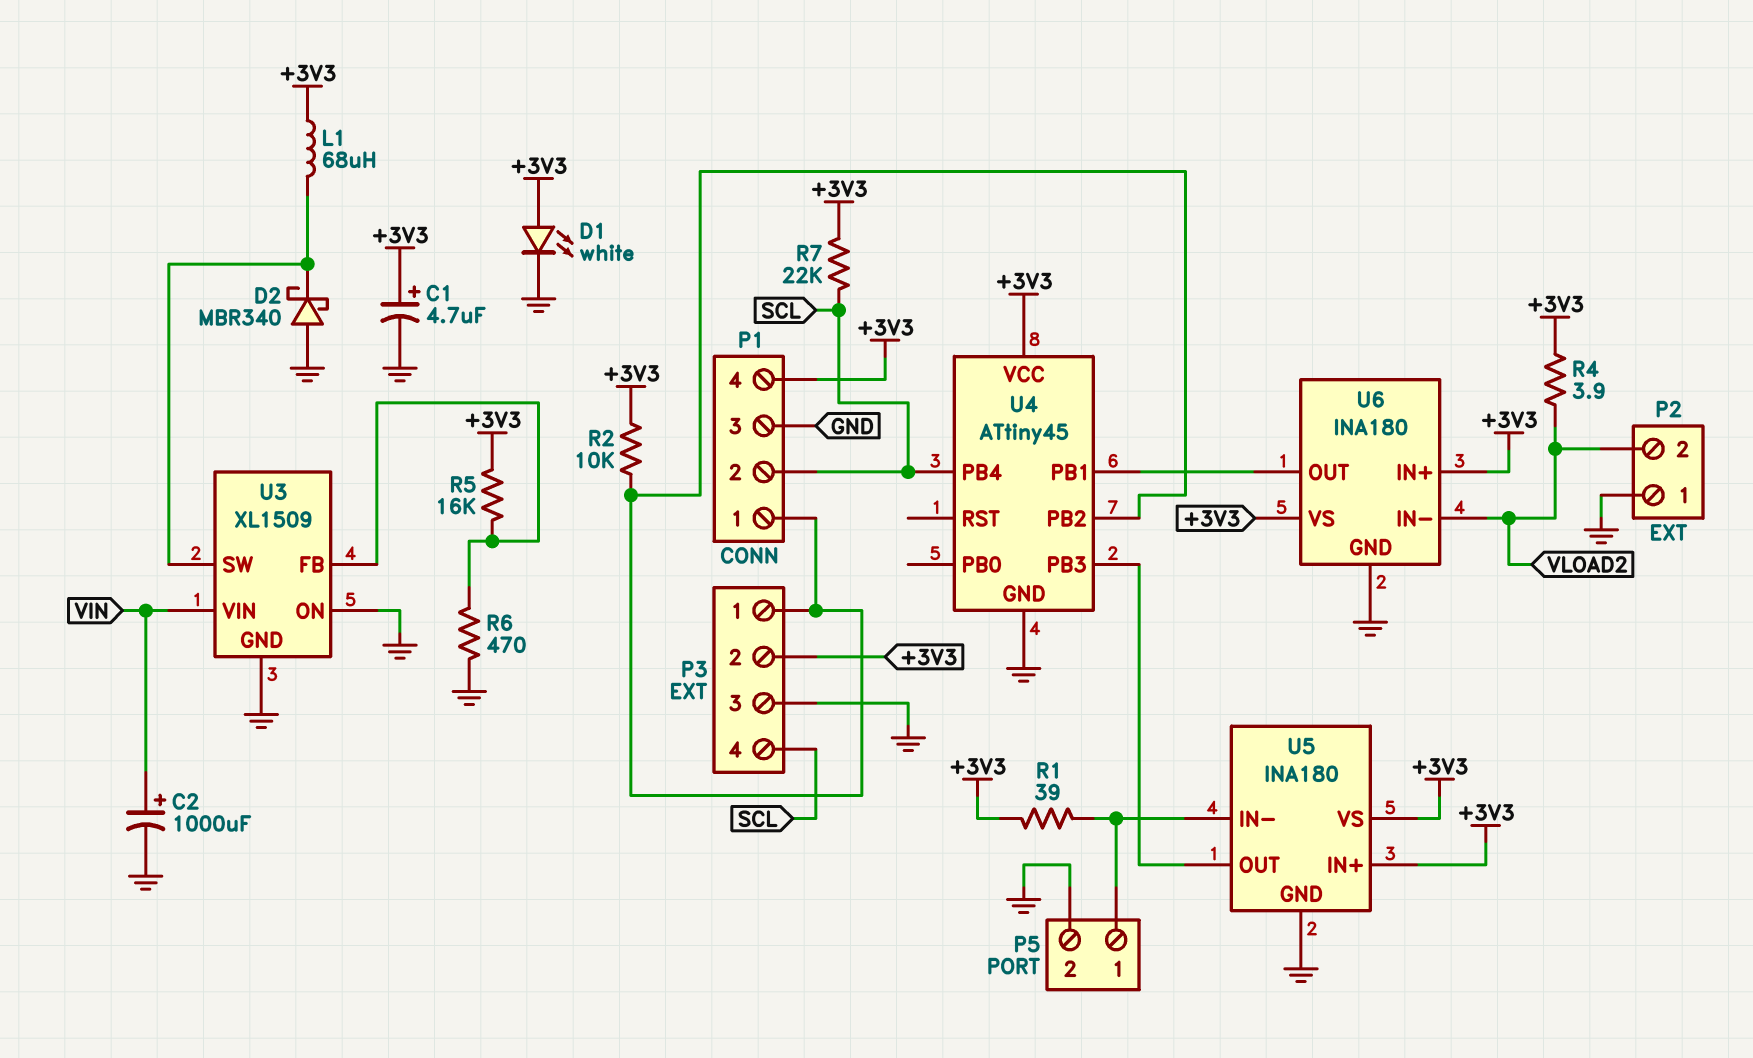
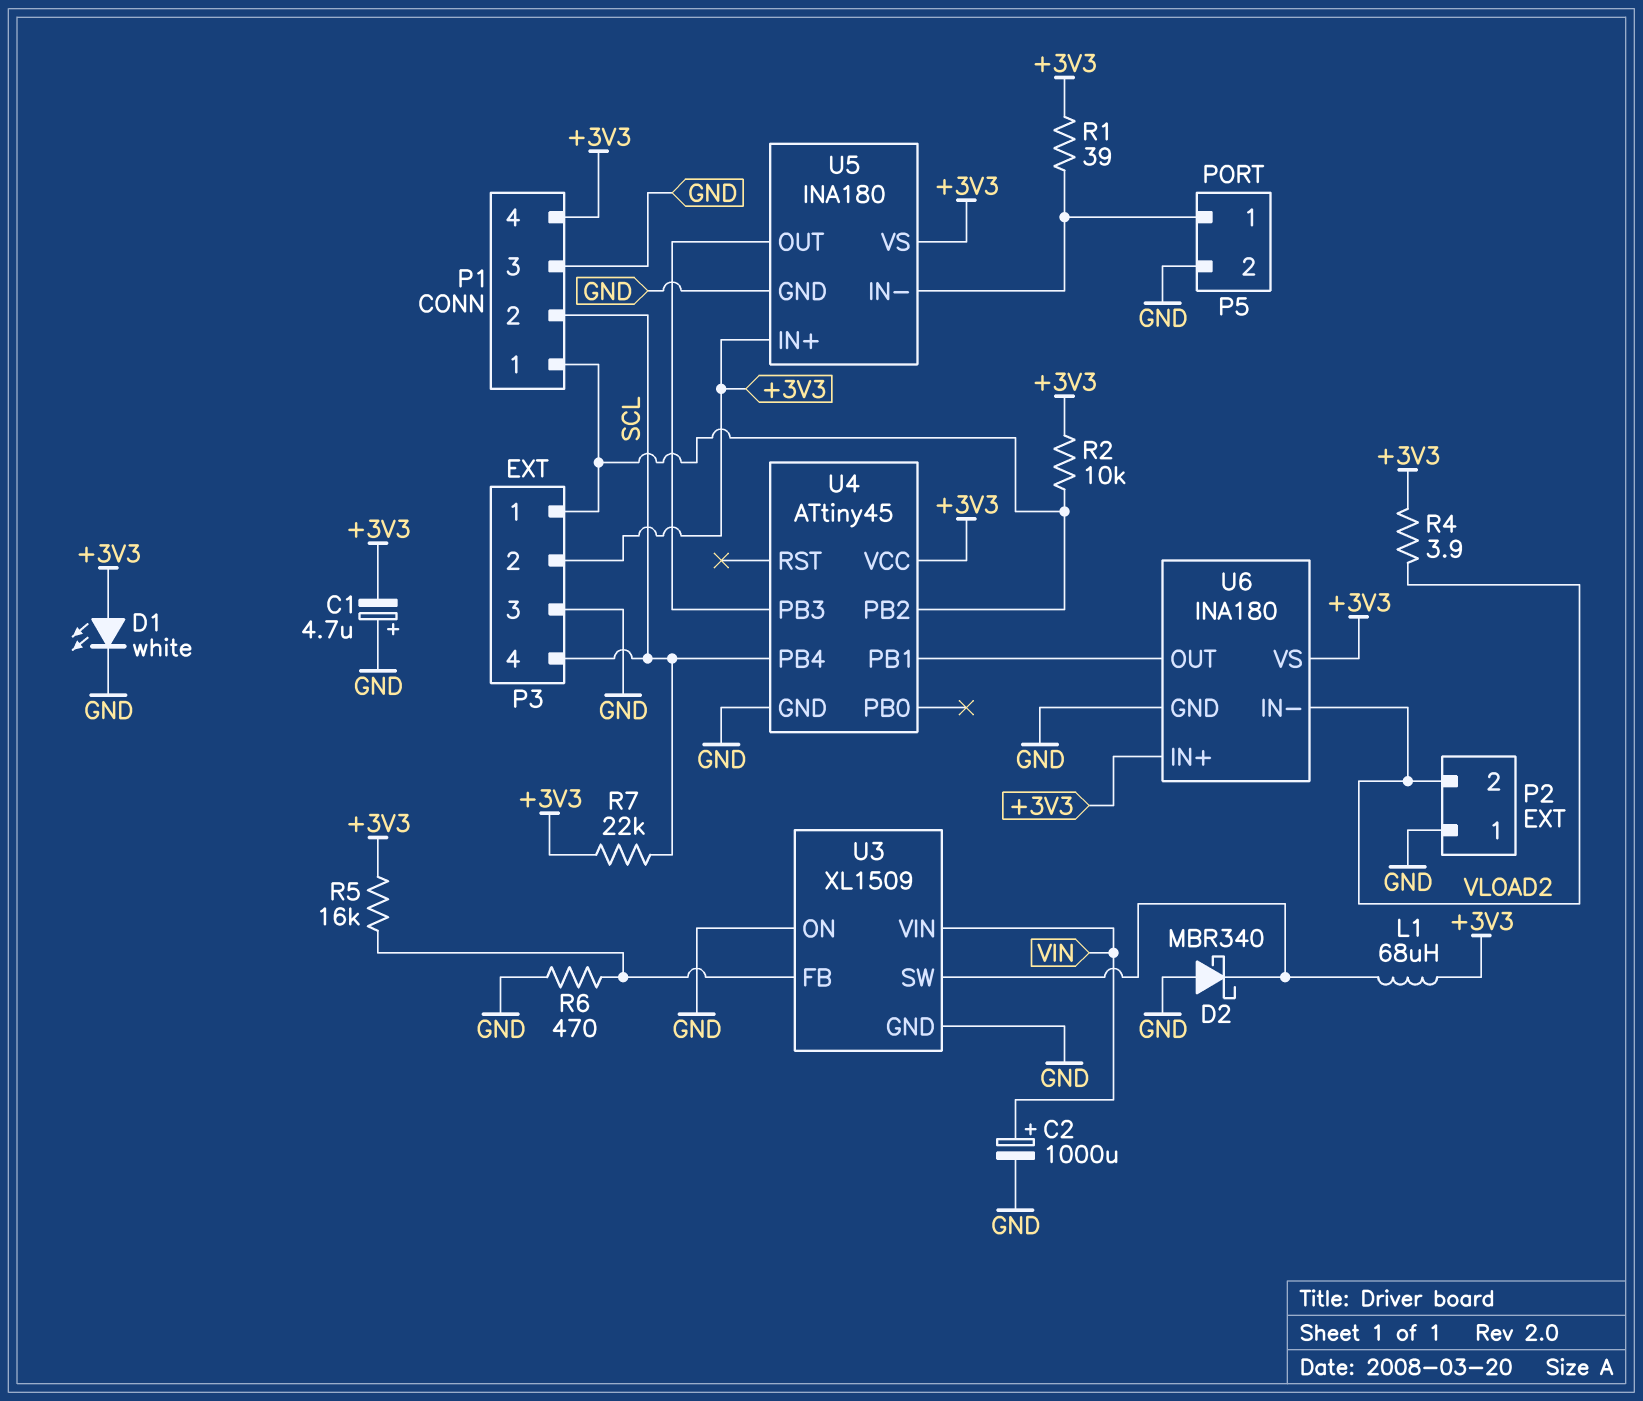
C1: 4.7uF (plus +3V3, minus GND) -> 4.7uF (plus GND, minus +3V3)

